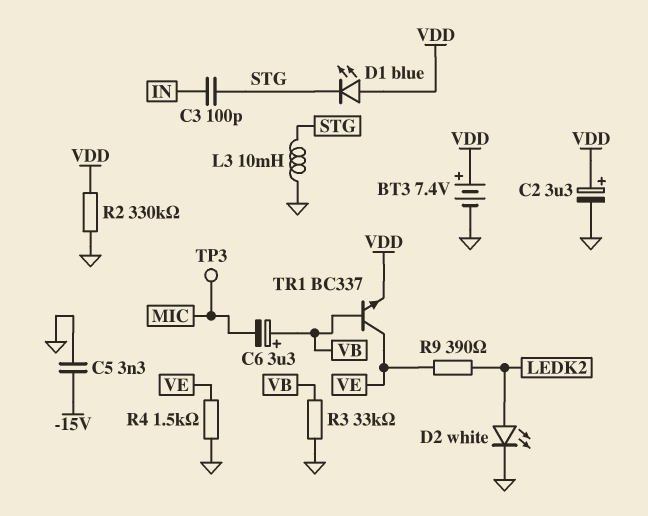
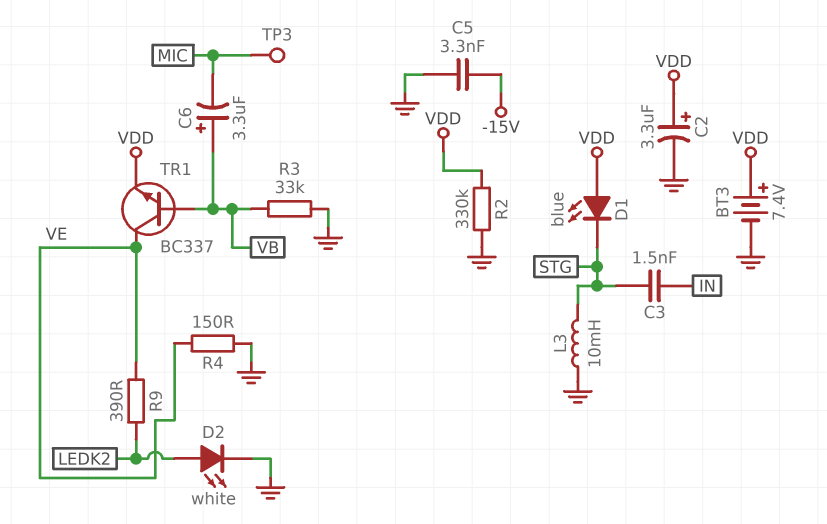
C3: 100pF (IN, STG) -> 1.5nF (IN, STG)
R4: 1.5k (GND, VE) -> 150 (GND, VE)

